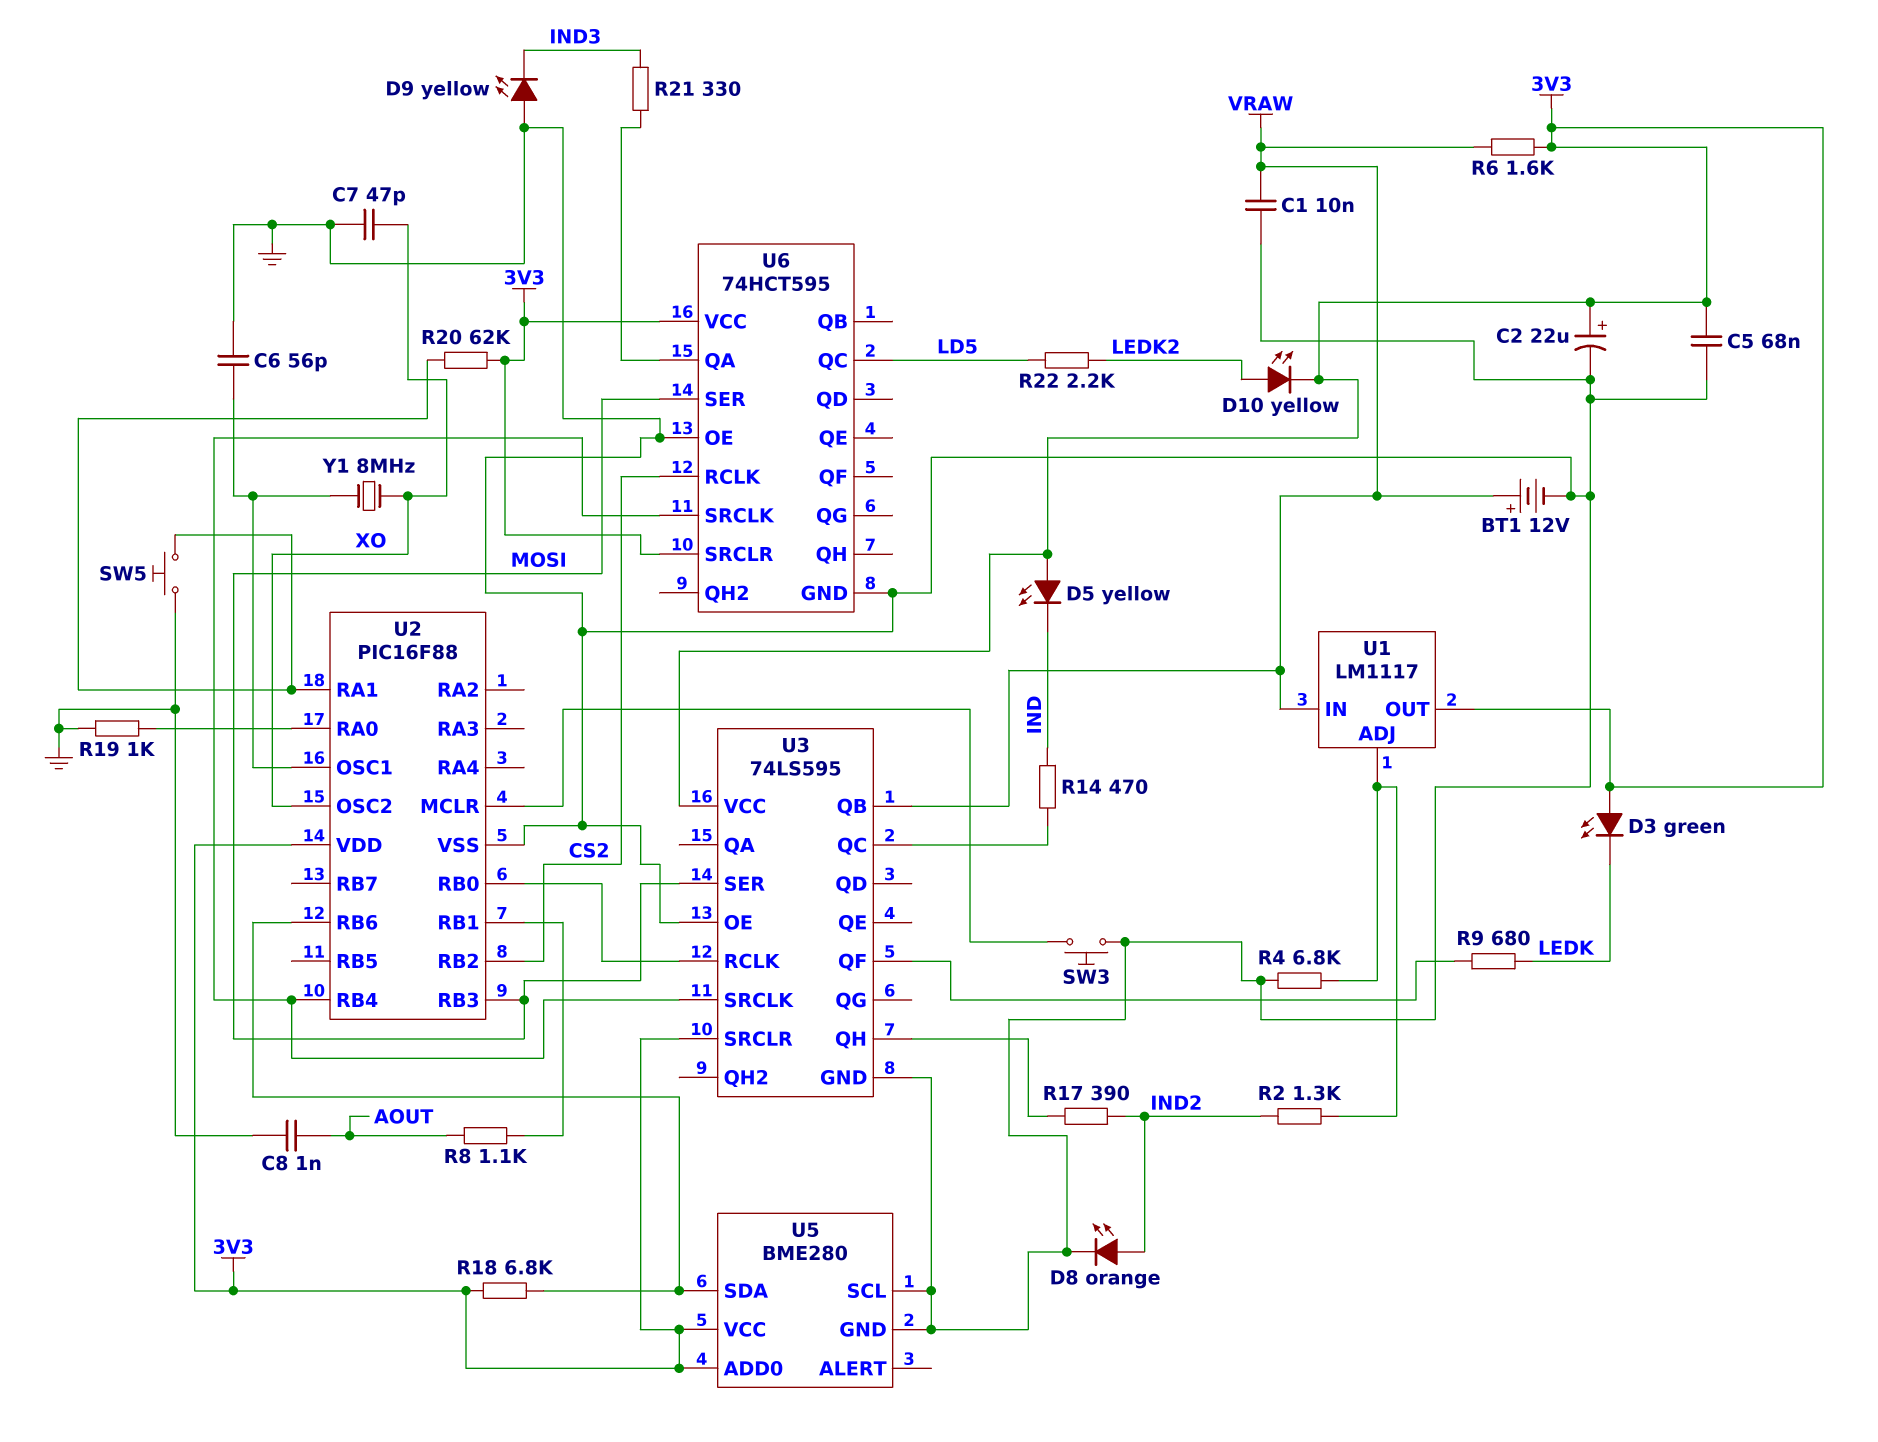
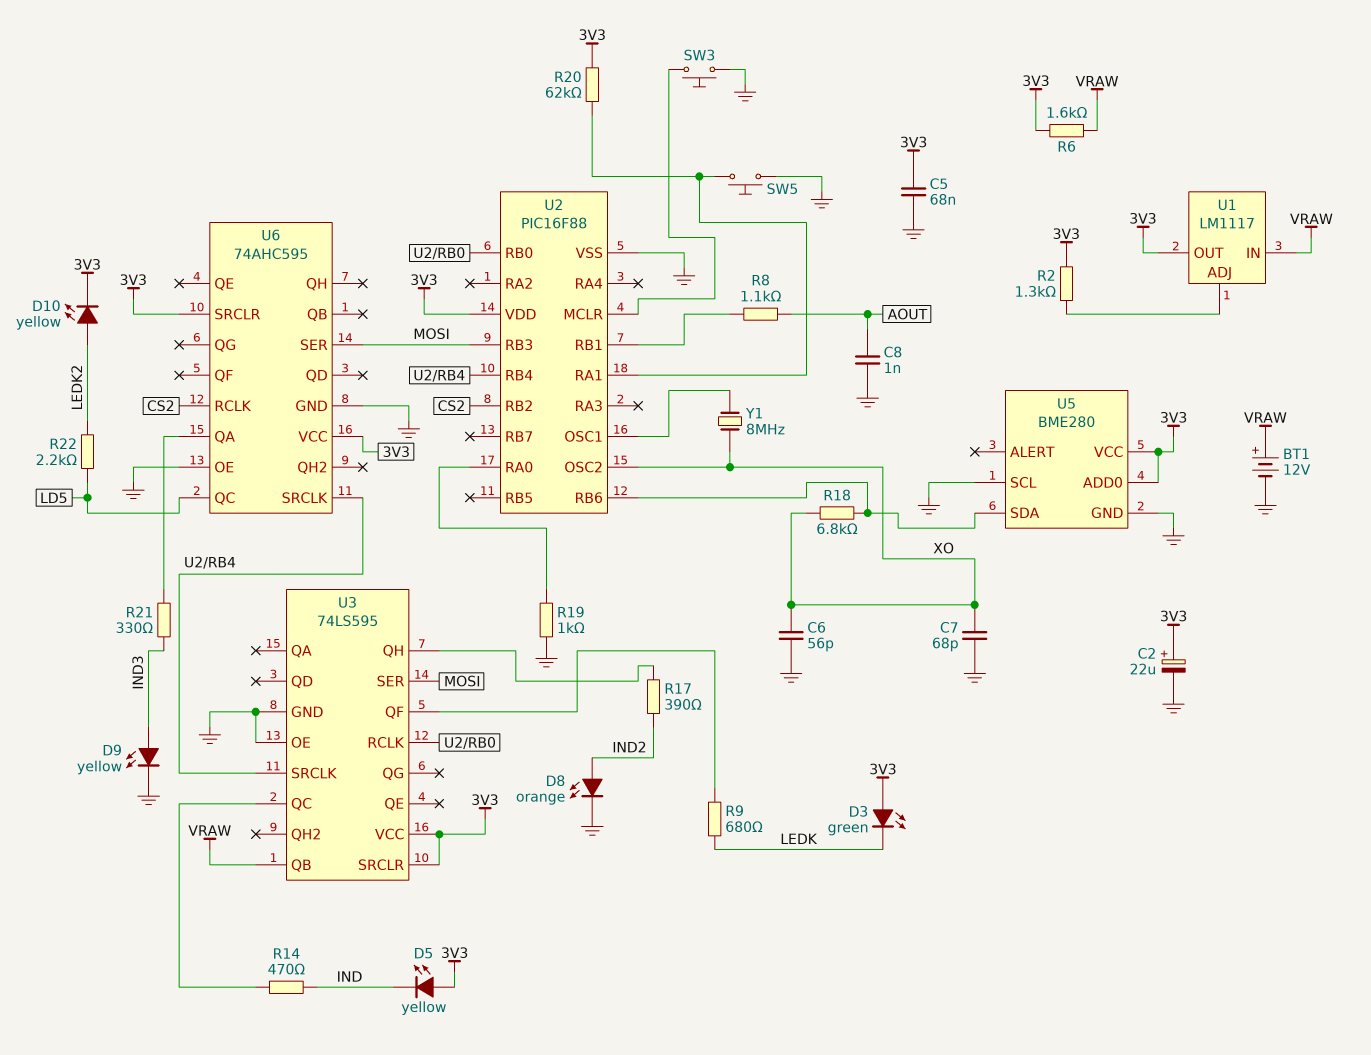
C1: 10nF (GND, VRAW) -> none
C6: 56pF (GND, U2/OSC1) -> 56pF (GND, XO)
C7: 47pF (GND, XO) -> 68pF (GND, XO)
D9: LED yellow (A GND, K IND3) -> LED yellow (A IND3, K GND)
R2: 1.3k (IND2, U1/ADJ) -> 1.3k (3V3, U1/ADJ)
R4: 6.8k (GND, U1/ADJ) -> none
R18: 6.8k (3V3, U2/RB6) -> 6.8k (U2/RB6, XO)
U6: 74HCT595 -> 74AHC595

